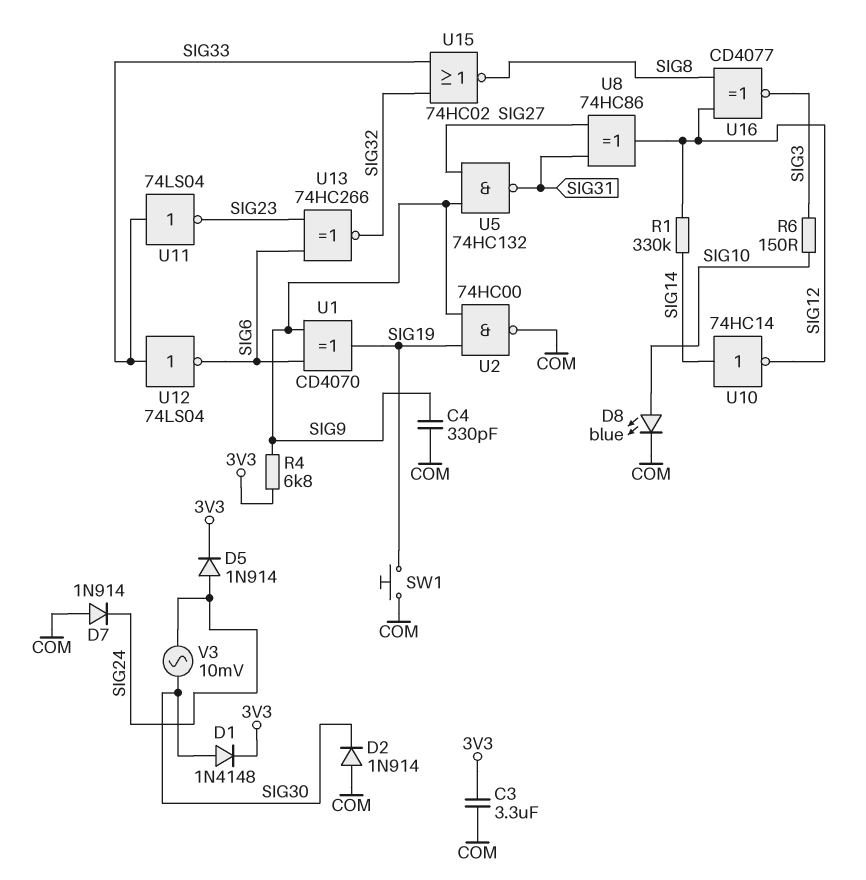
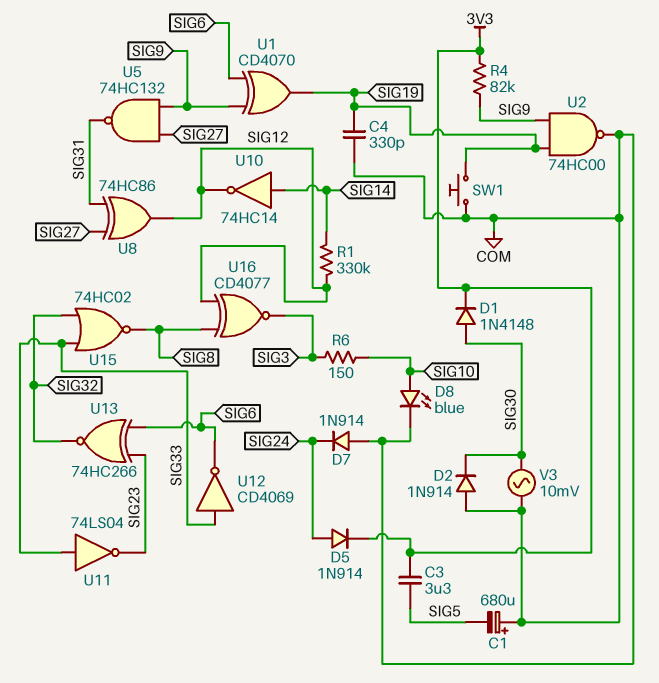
C1: none -> 680uF (plus COM, minus SIG5)
C3: 3.3uF (3V3, COM) -> 3.3uF (3V3, SIG5)
C4: 330pF (COM, SIG9) -> 330pF (COM, SIG19)
R4: 6.8k (3V3, SIG9) -> 82k (3V3, SIG9)
U12: NOT 74LS04 (in SIG33, out SIG6) -> NOT CD4069 (in SIG33, out SIG6)
V3: AC 10mV (SIG24, SIG30) -> AC 10mV (COM, SIG30)

